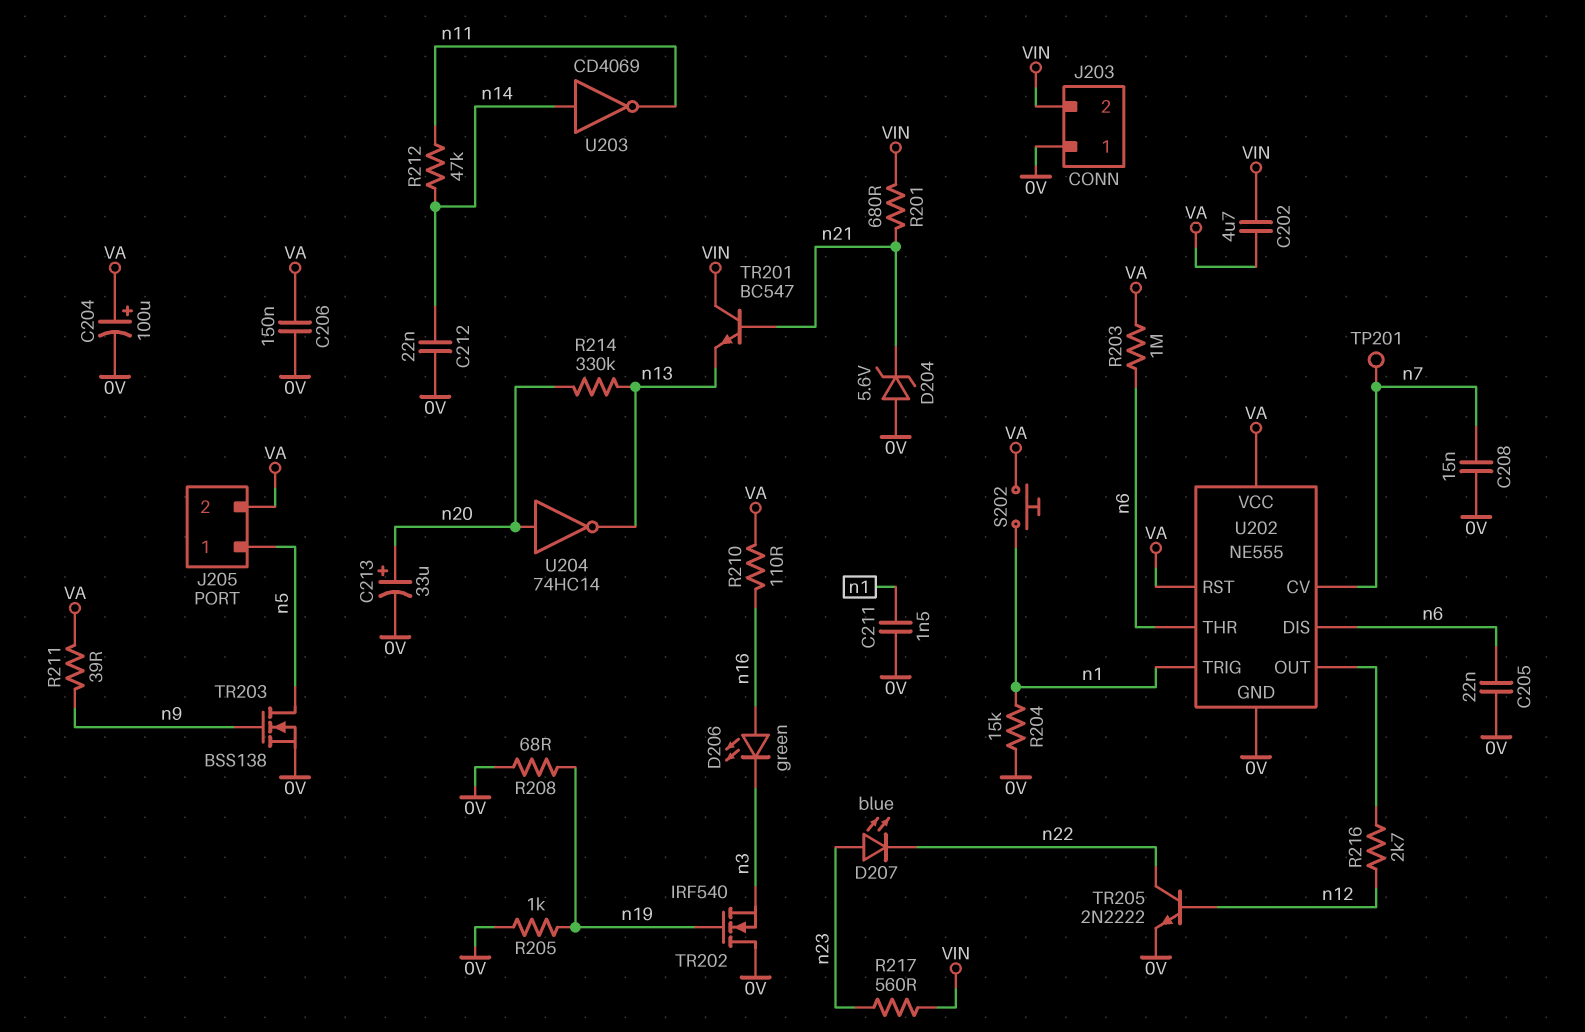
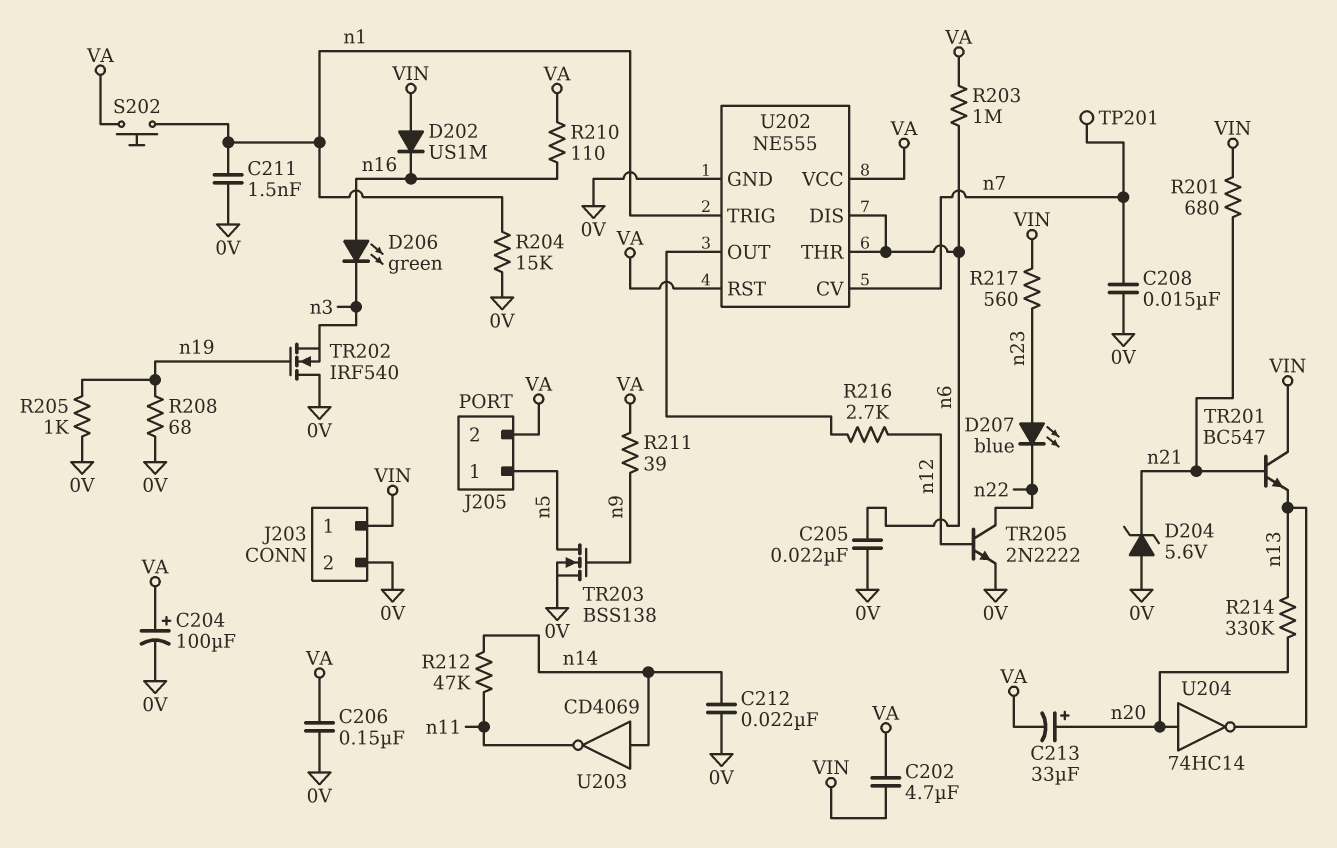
C213: 33uF (plus n20, minus 0V) -> 33uF (plus n20, minus VA)
D202: none -> diode US1M (A VIN, K n16)
J203 pin 1: 0V -> VIN
J203 pin 2: VIN -> 0V

